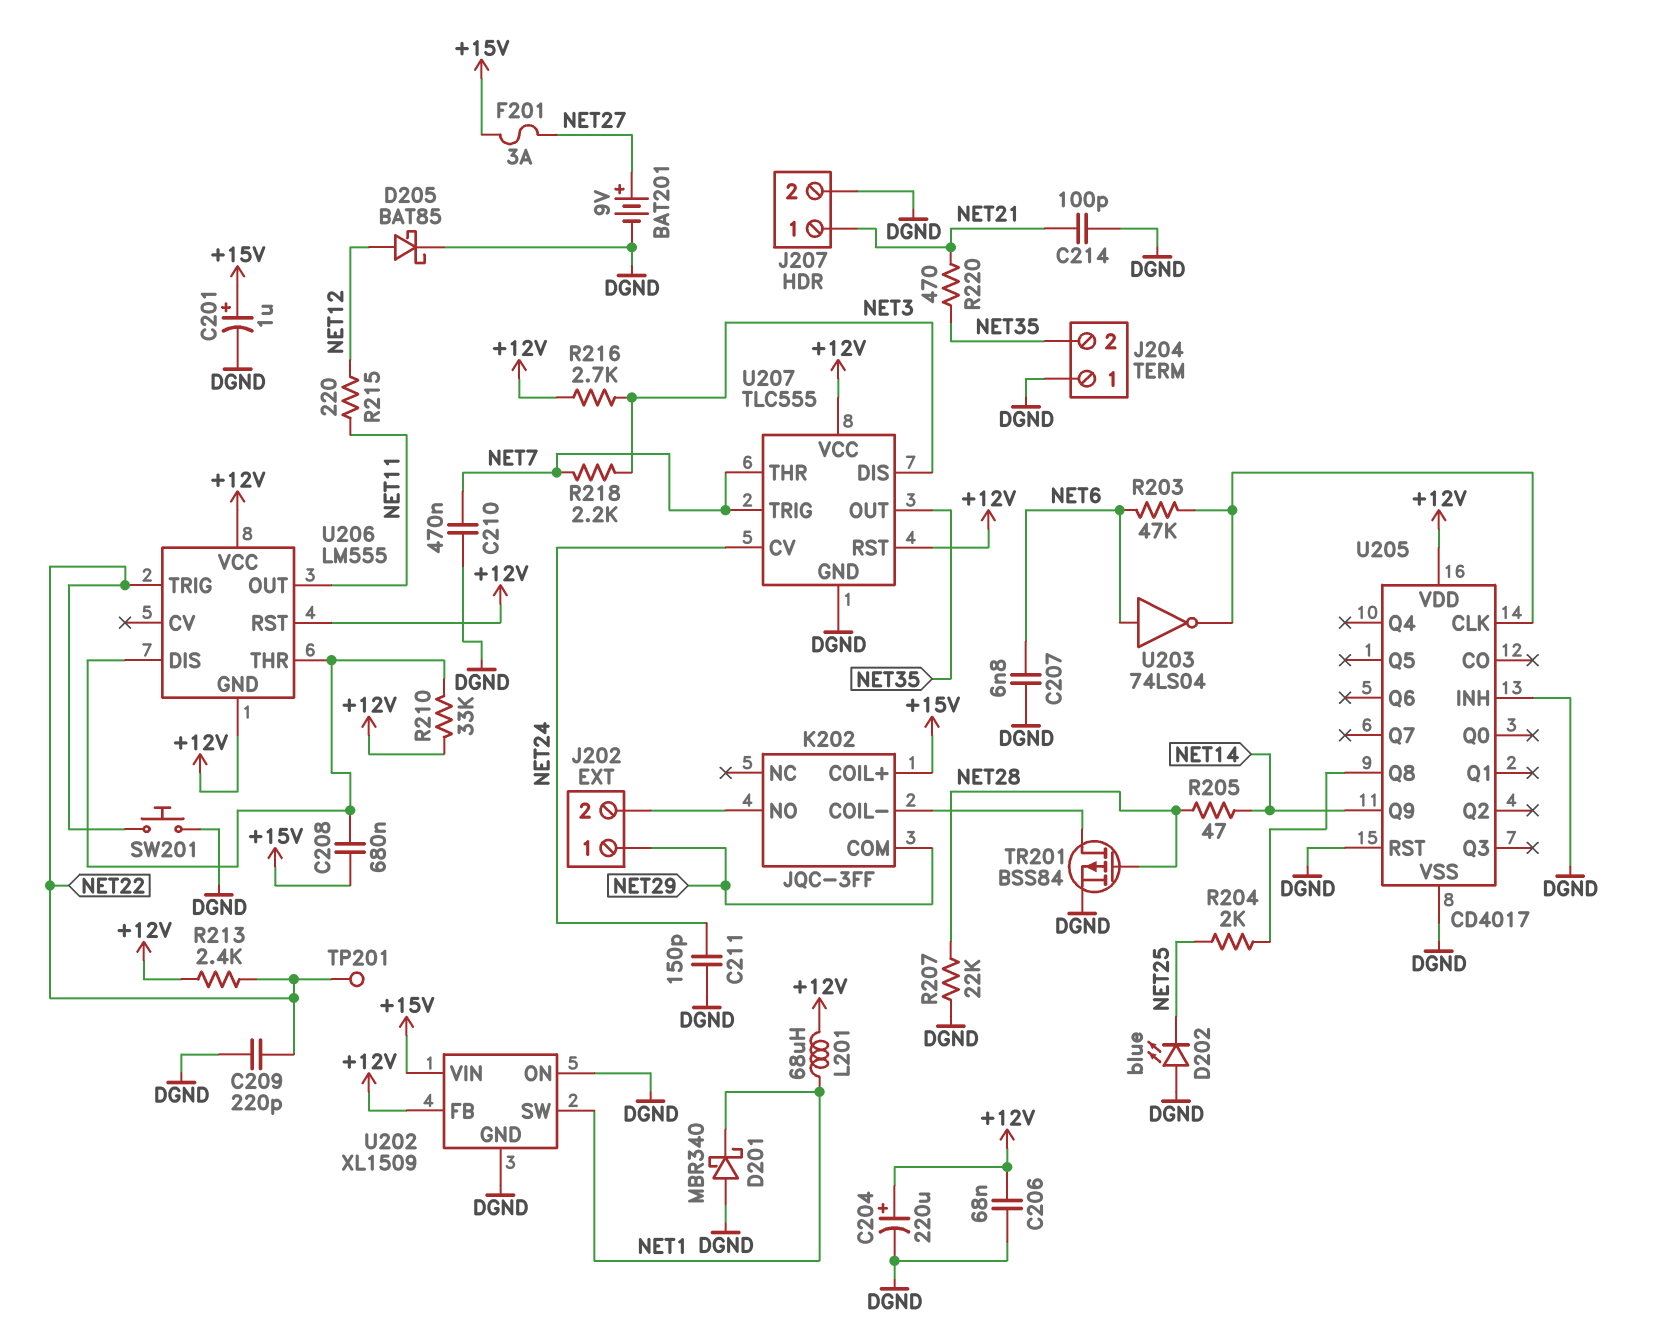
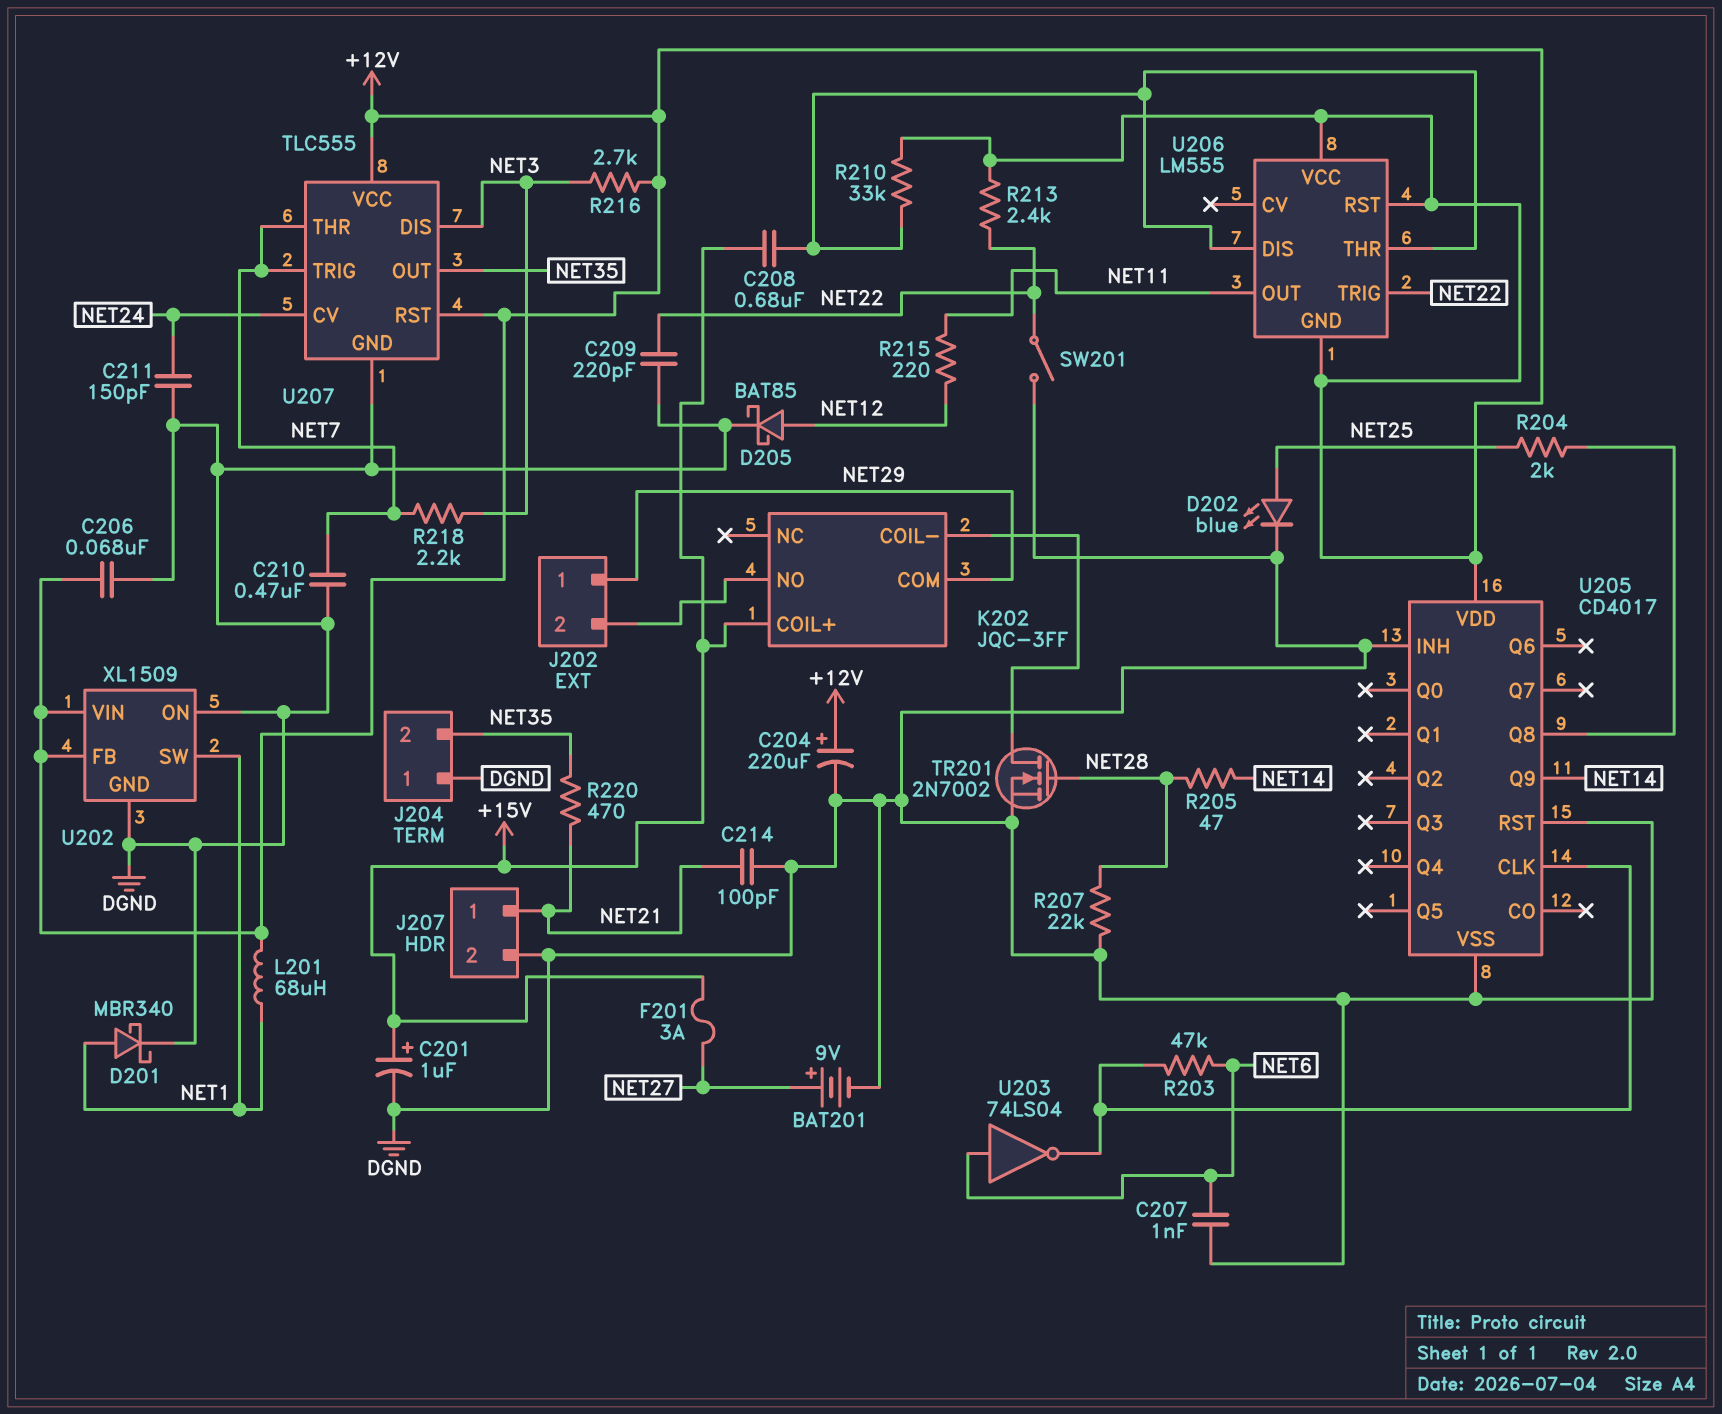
C207: 6.8nF (DGND, NET6) -> 1nF (DGND, NET6)
D201: schottky MBR340 (A DGND, K NET1) -> schottky MBR340 (A NET1, K DGND)
D202: LED blue (A DGND, K NET25) -> LED blue (A NET25, K DGND)
SW201: button (DGND, NET22) -> switch (DGND, NET22)
TP201: test point (NET22) -> none
TR201: PMOS BSS84 (G NET28, D K202/COIL-, S DGND) -> NMOS 2N7002 (G NET28, D K202/COIL-, S DGND)
U202 pin VIN: +15V -> +12V

